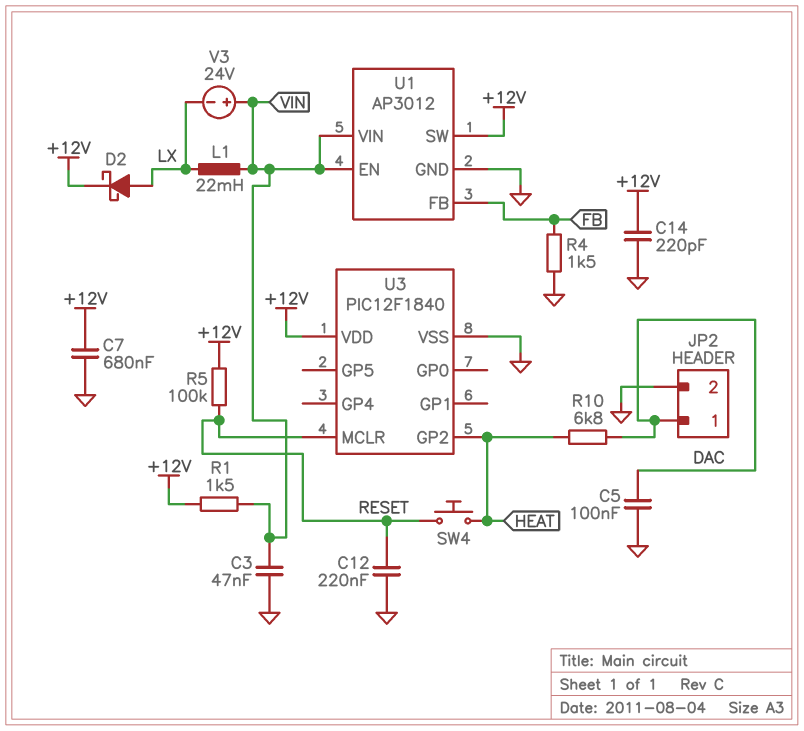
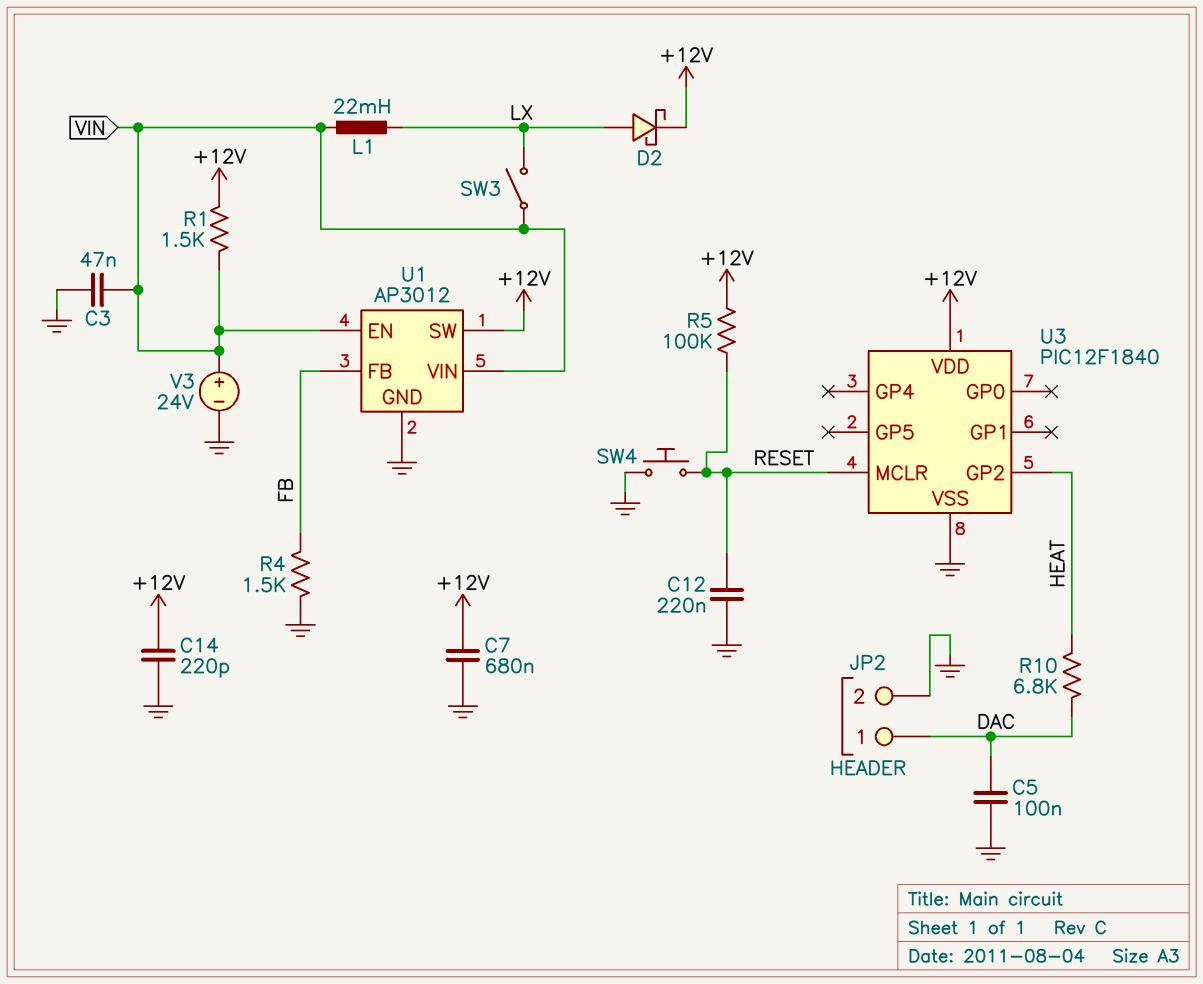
SW3: none -> switch (LX, VIN)
SW4: button (HEAT, RESET) -> button (GND, RESET)
V3: 24V (plus VIN, minus LX) -> 24V (plus VIN, minus GND)

